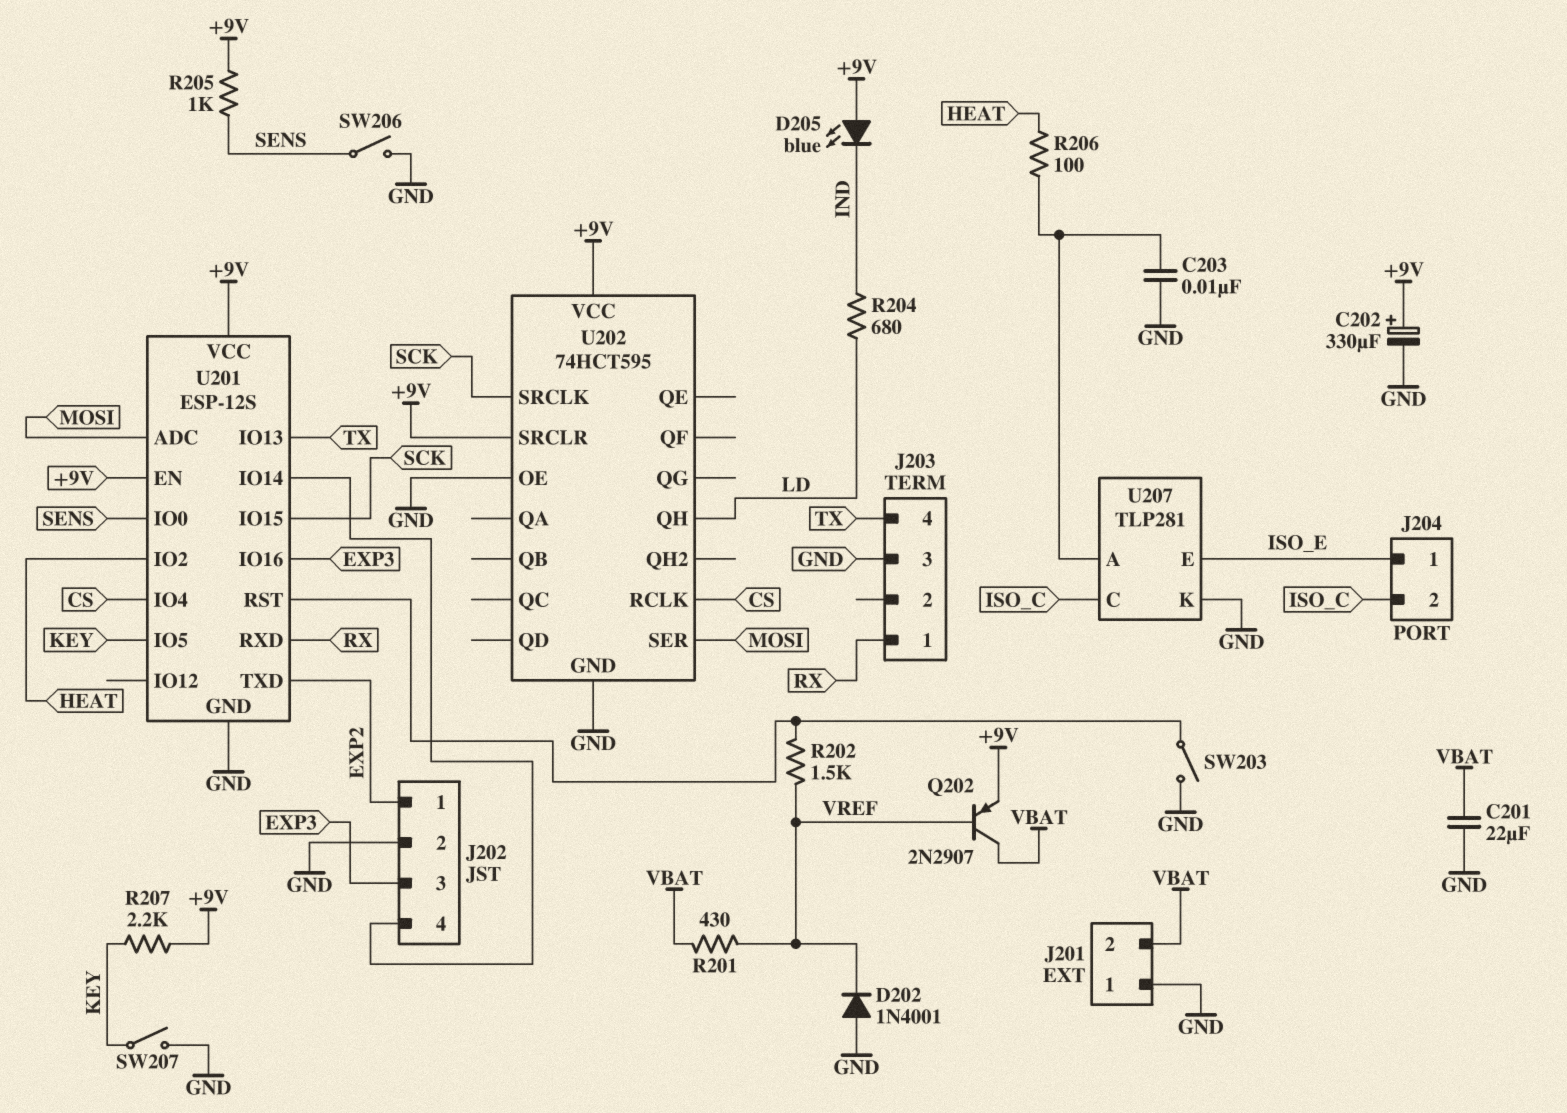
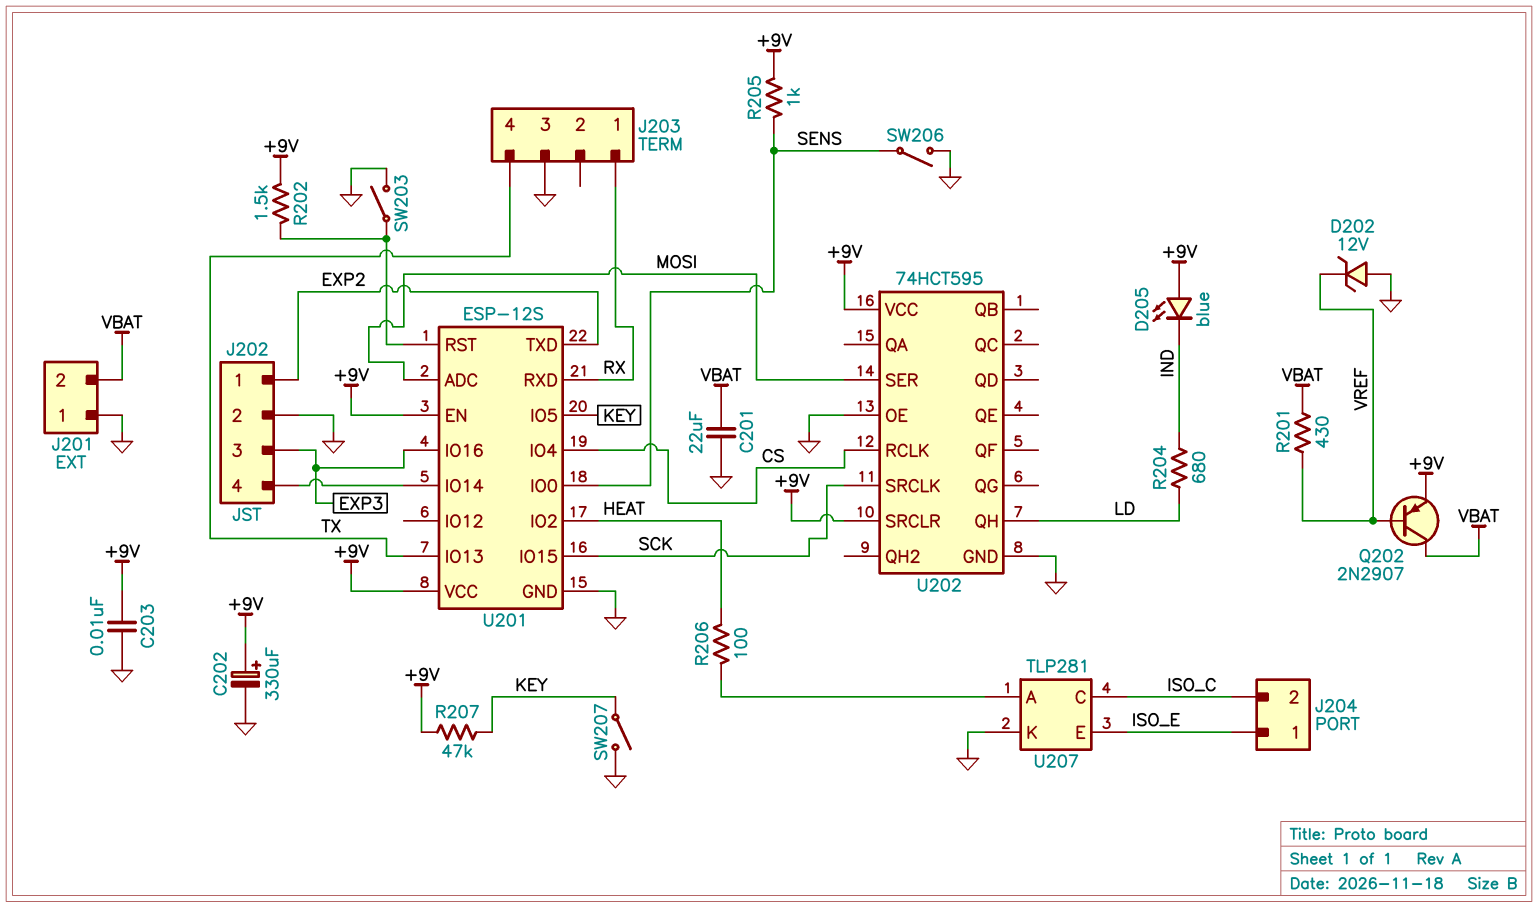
C203: 10nF (GND, U207/A) -> 10nF (+9V, GND)
D202: diode 1N4001 (A GND, K VREF) -> zener 12V (A GND, K VREF)
R202: 1.5k (U201/RST, VREF) -> 1.5k (+9V, U201/RST)
R207: 2.2k (+9V, KEY) -> 47k (+9V, KEY)

